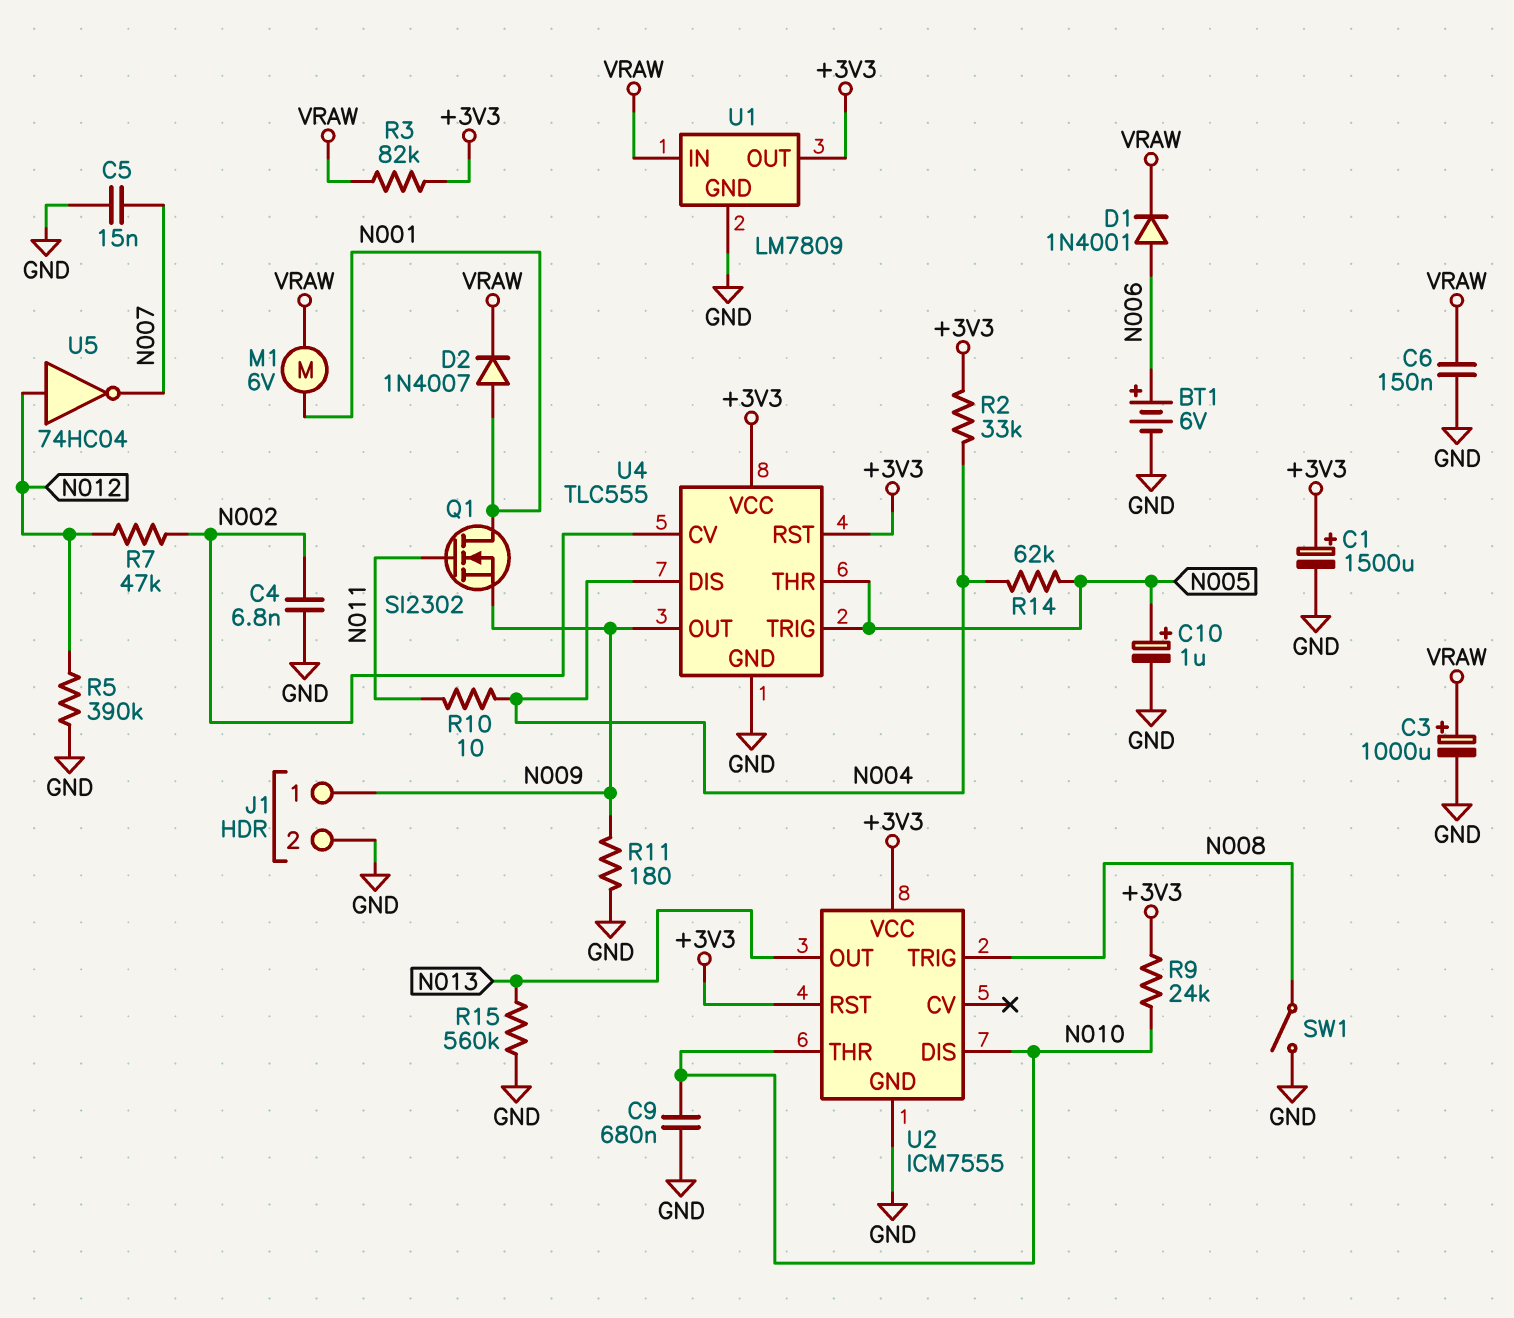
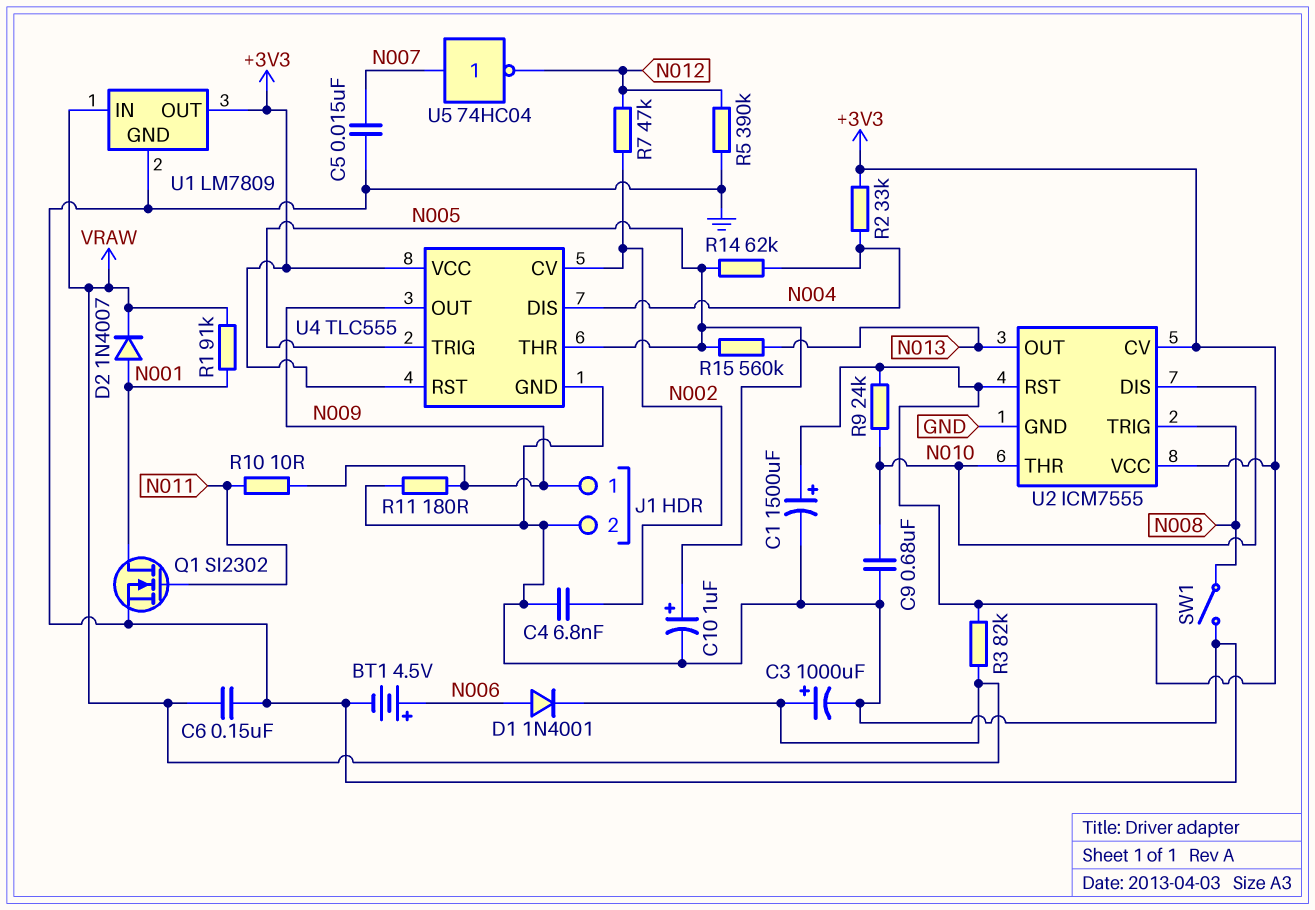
BT1: 6V (plus N006, minus GND) -> 4.5V (plus N006, minus GND)
M1: motor 6V (N001, VRAW) -> none
Q1: NMOS SI2302 (G N011, D N001, S N009) -> NMOS SI2302 (G N011, D N001, S GND)
R1: none -> 91k (N001, VRAW)
R10: 10 (N004, N011) -> 10 (N009, N011)
R15: 560k (GND, N013) -> 560k (N005, N013)
U2 pin CV: none -> +3V3
U5: NOT 74HC04 (in N012, out N007) -> NOT 74HC04 (in N007, out N012)

